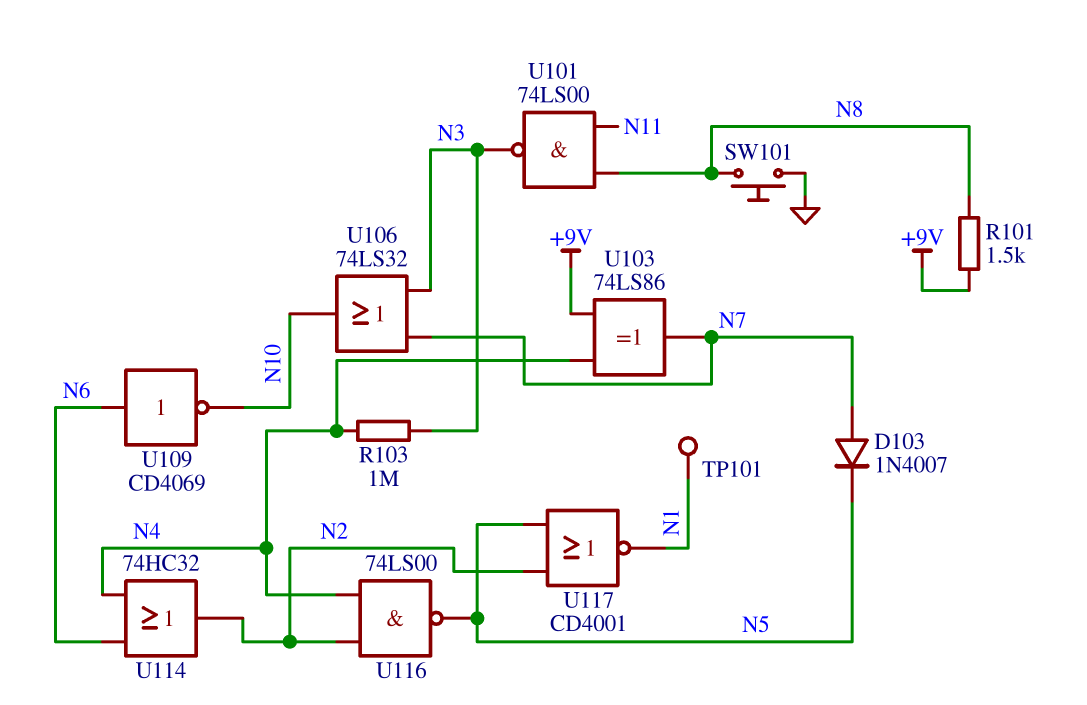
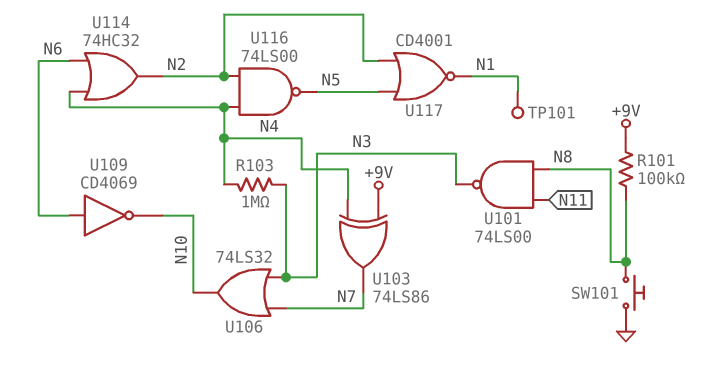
D103: diode 1N4007 (A N7, K N5) -> none
R101: 1.5k (+9V, N8) -> 100k (+9V, N8)

